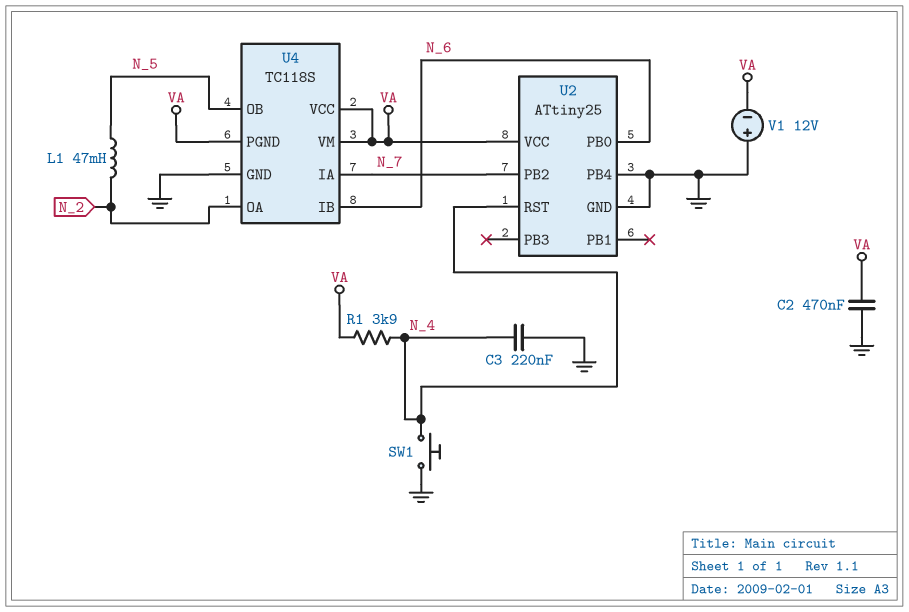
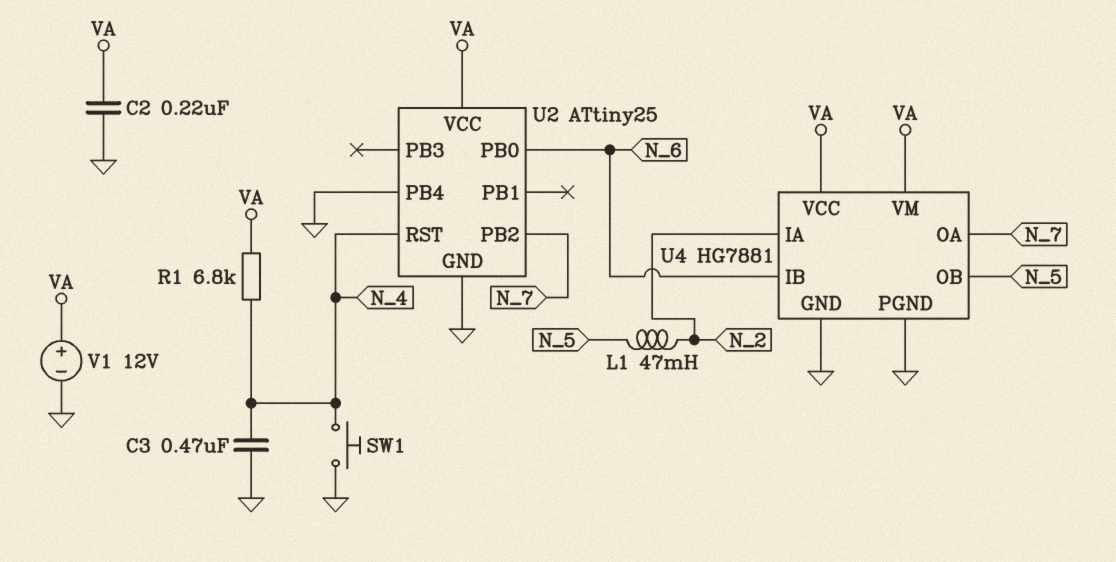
C2: 470nF (GND, VA) -> 220nF (GND, VA)
C3: 220nF (GND, N_4) -> 470nF (GND, N_4)
R1: 3.9k (N_4, VA) -> 6.8k (N_4, VA)
U4: TC118S -> HG7881
U4 pin IA: N_7 -> N_2
U4 pin OA: N_2 -> N_7
U4 pin PGND: VA -> GND
V1: 12V (plus GND, minus VA) -> 12V (plus VA, minus GND)

